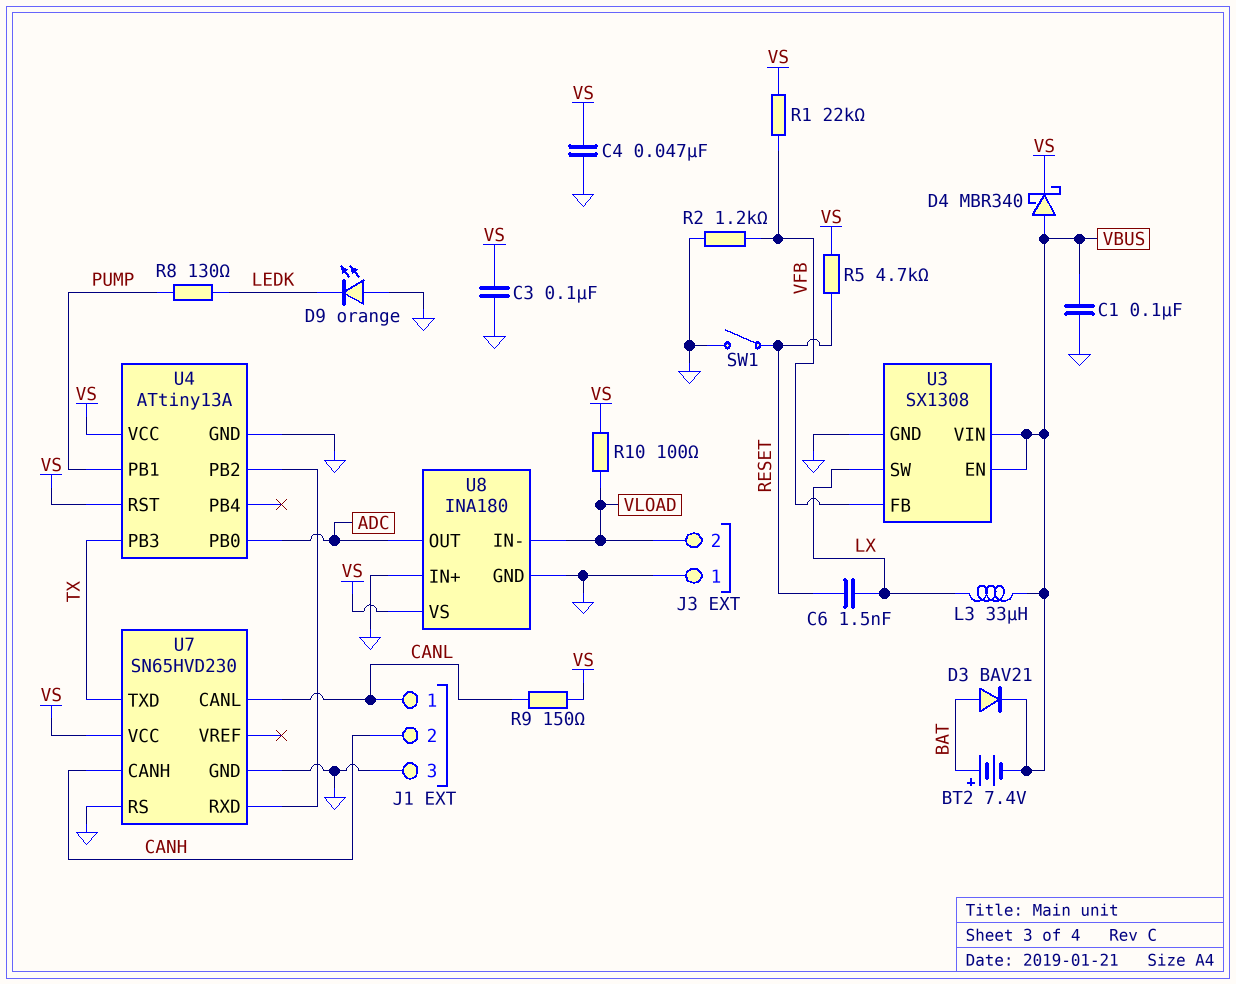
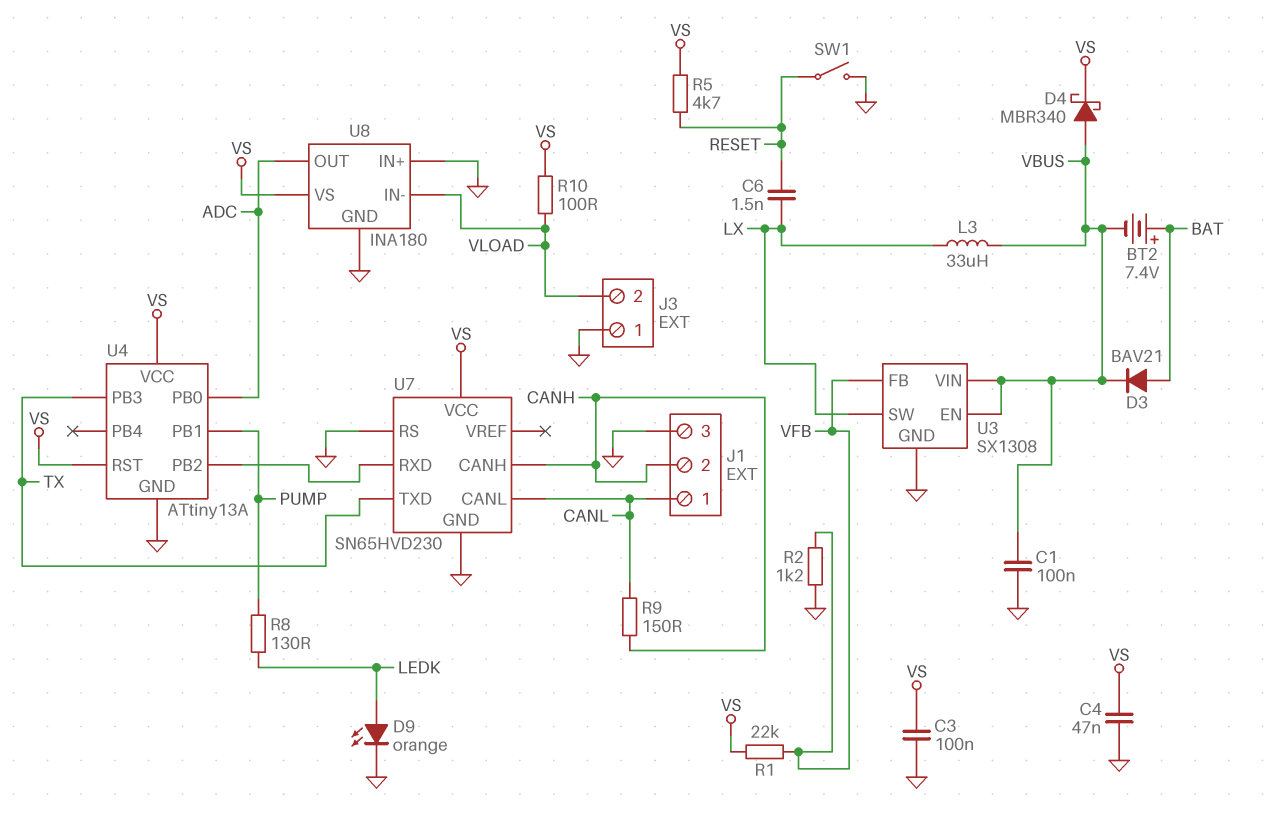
D9: LED orange (A GND, K LEDK) -> LED orange (A LEDK, K GND)
R9: 150 (CANL, VS) -> 150 (CANH, CANL)

